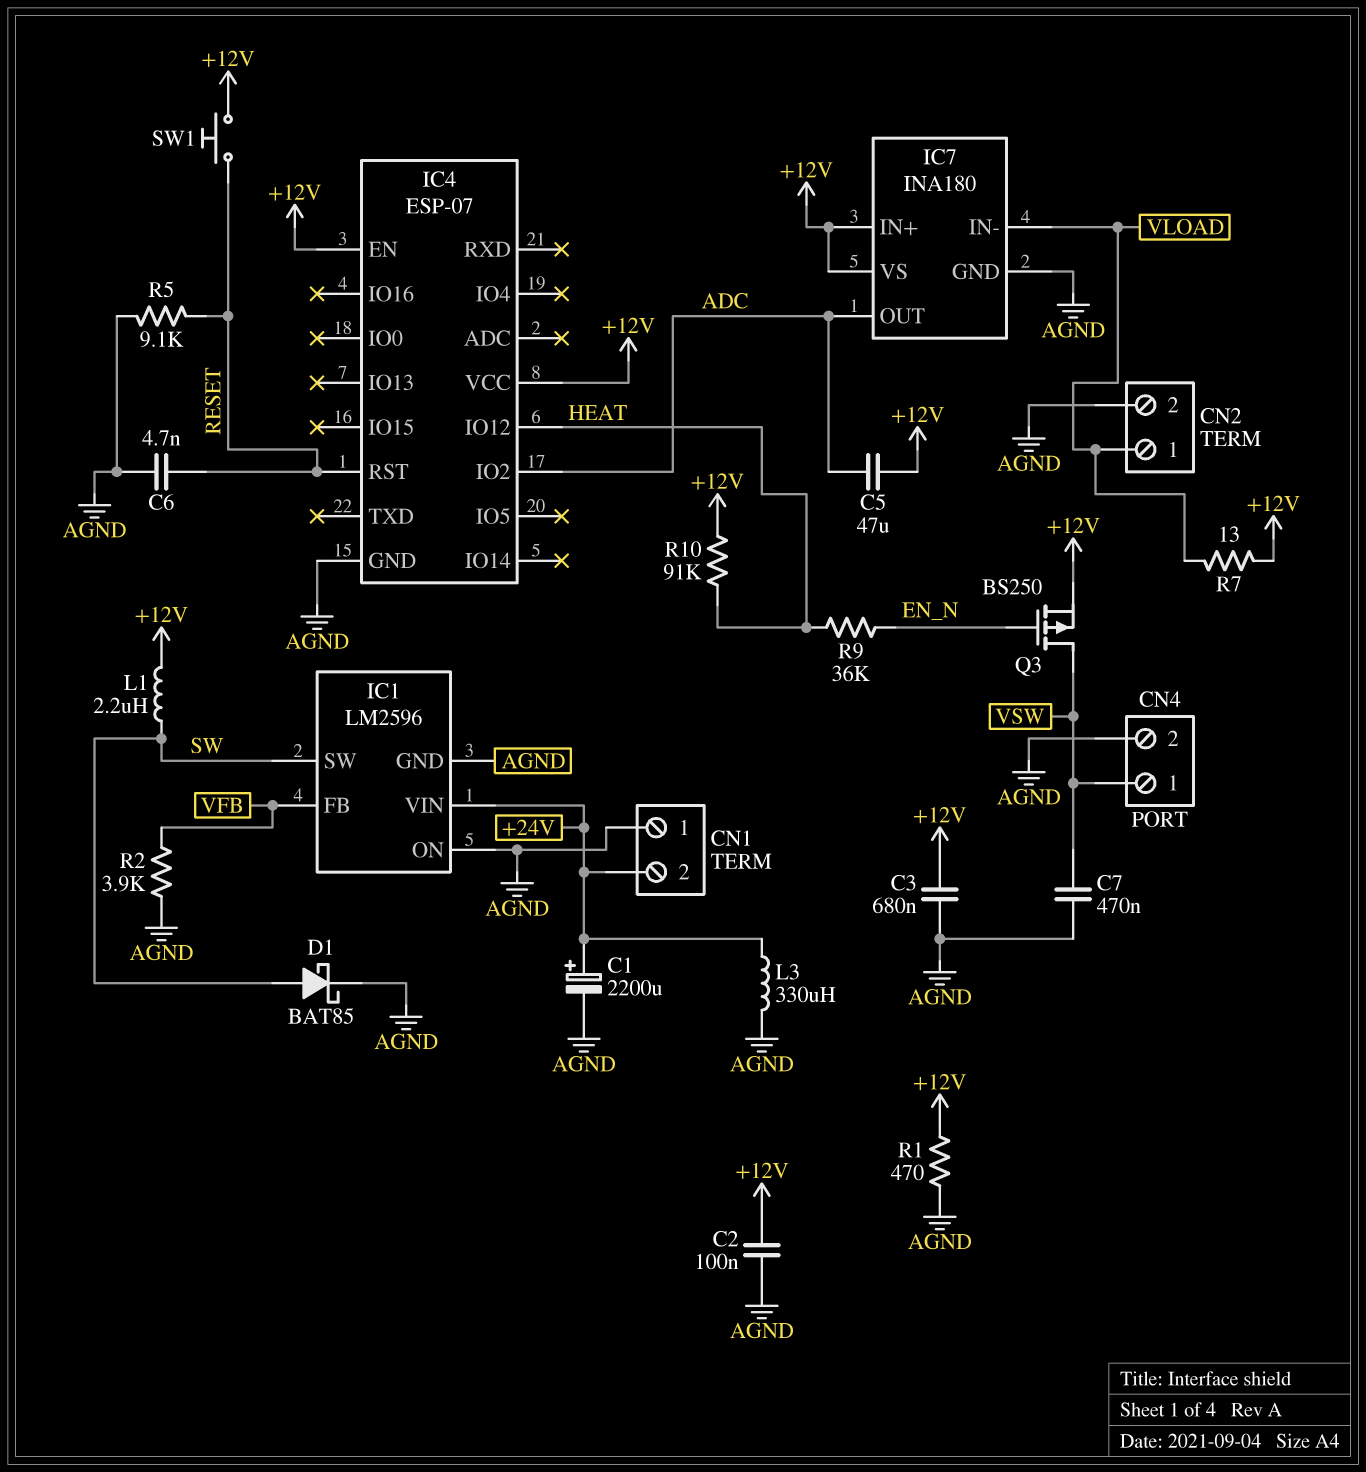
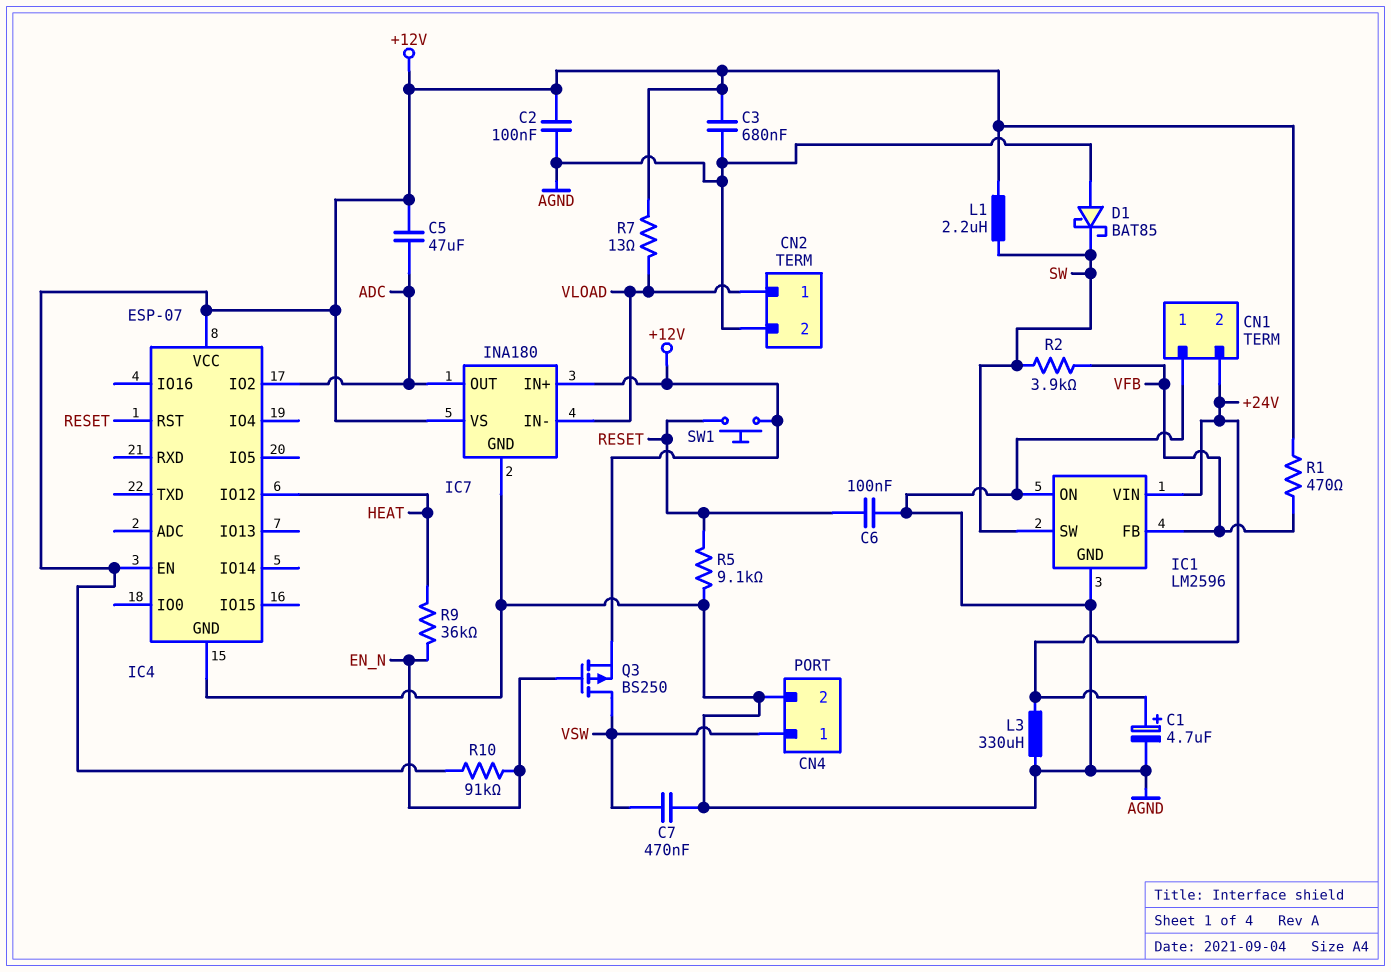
C1: 2200uF (plus +24V, minus AGND) -> 4.7uF (plus +24V, minus AGND)
C6: 4.7nF (AGND, RESET) -> 100nF (AGND, RESET)
D1: schottky BAT85 (A SW, K AGND) -> schottky BAT85 (A AGND, K SW)
R1: 470 (+12V, AGND) -> 470 (+12V, VFB)
R2: 3.9k (AGND, VFB) -> 3.9k (SW, VFB)
R10: 91k (+12V, HEAT) -> 91k (+12V, EN_N)

